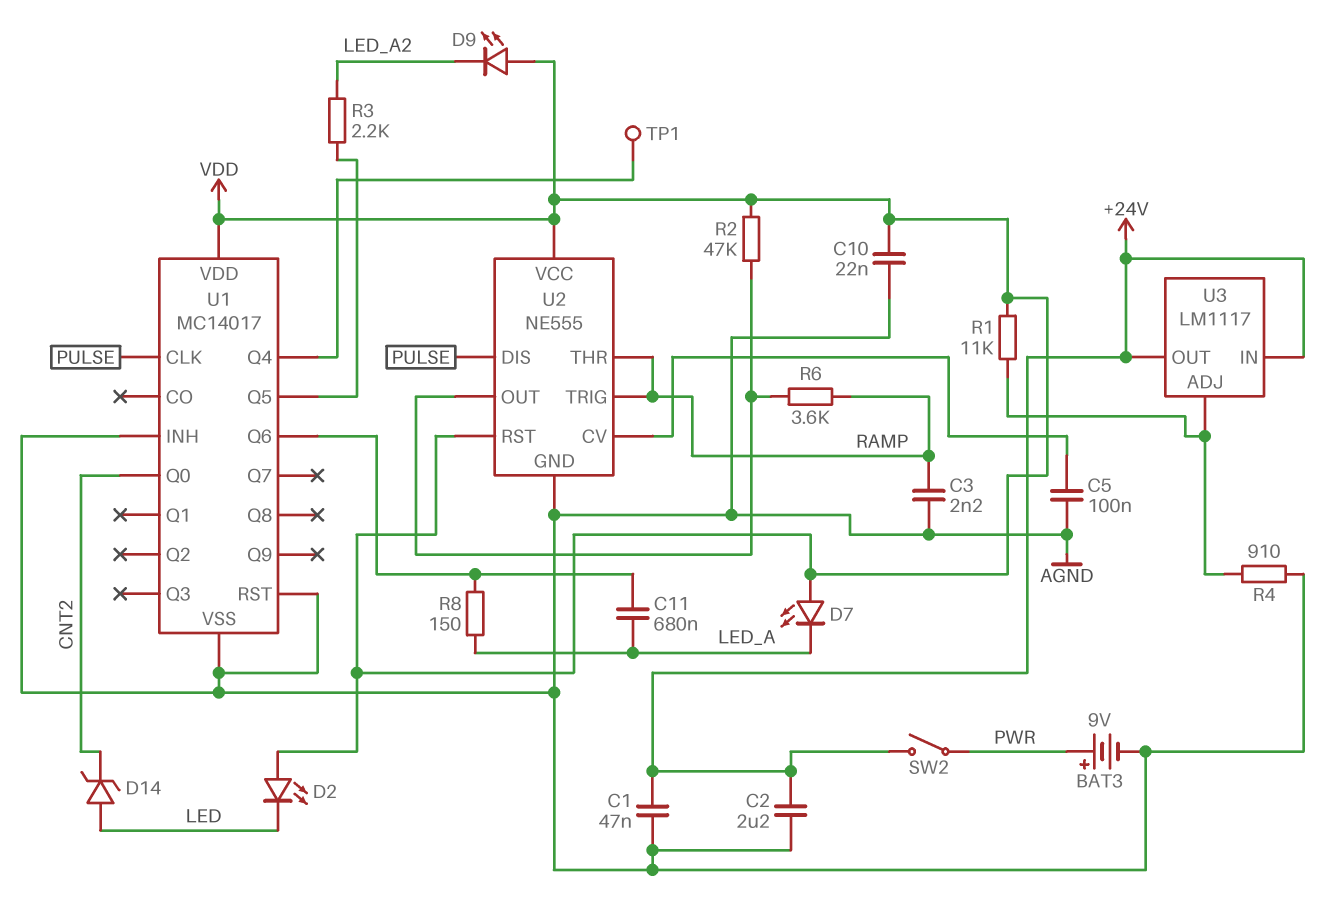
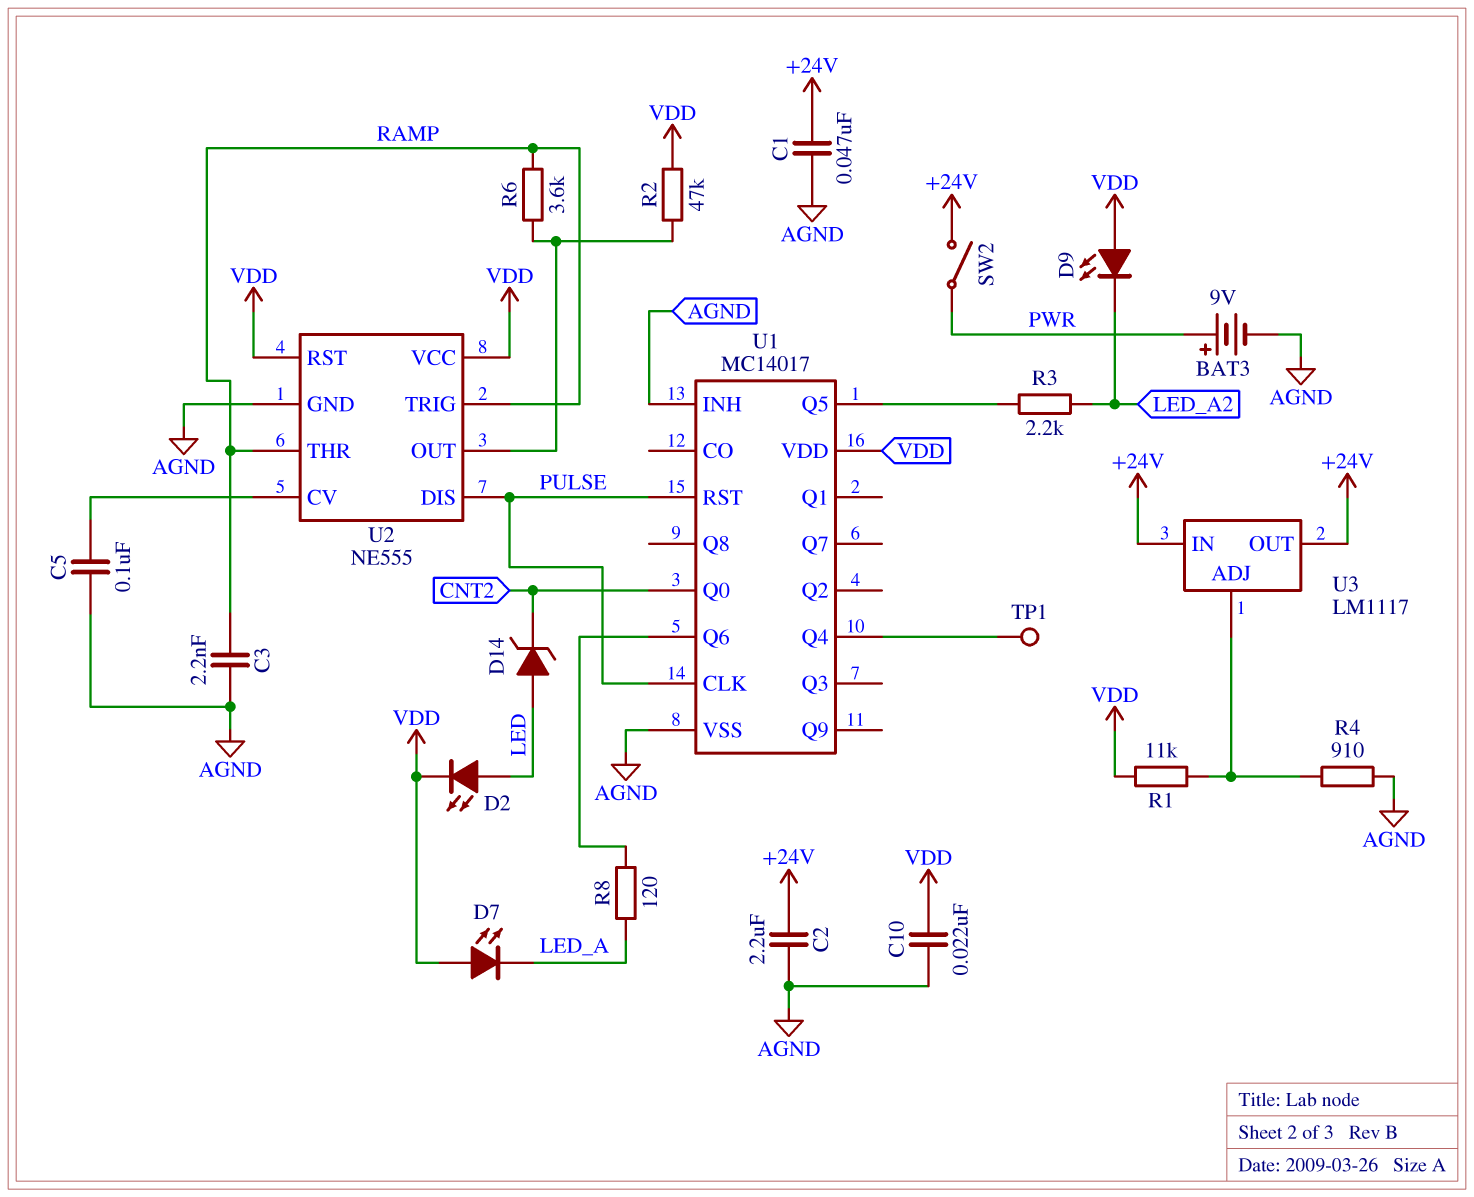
C11: 680nF (LED_A, U1/Q6) -> none
D2: LED (A VDD, K LED) -> LED (A LED, K VDD)
R8: 150 (LED_A, U1/Q6) -> 120 (LED_A, U1/Q6)
U1 pin RST: AGND -> PULSE

